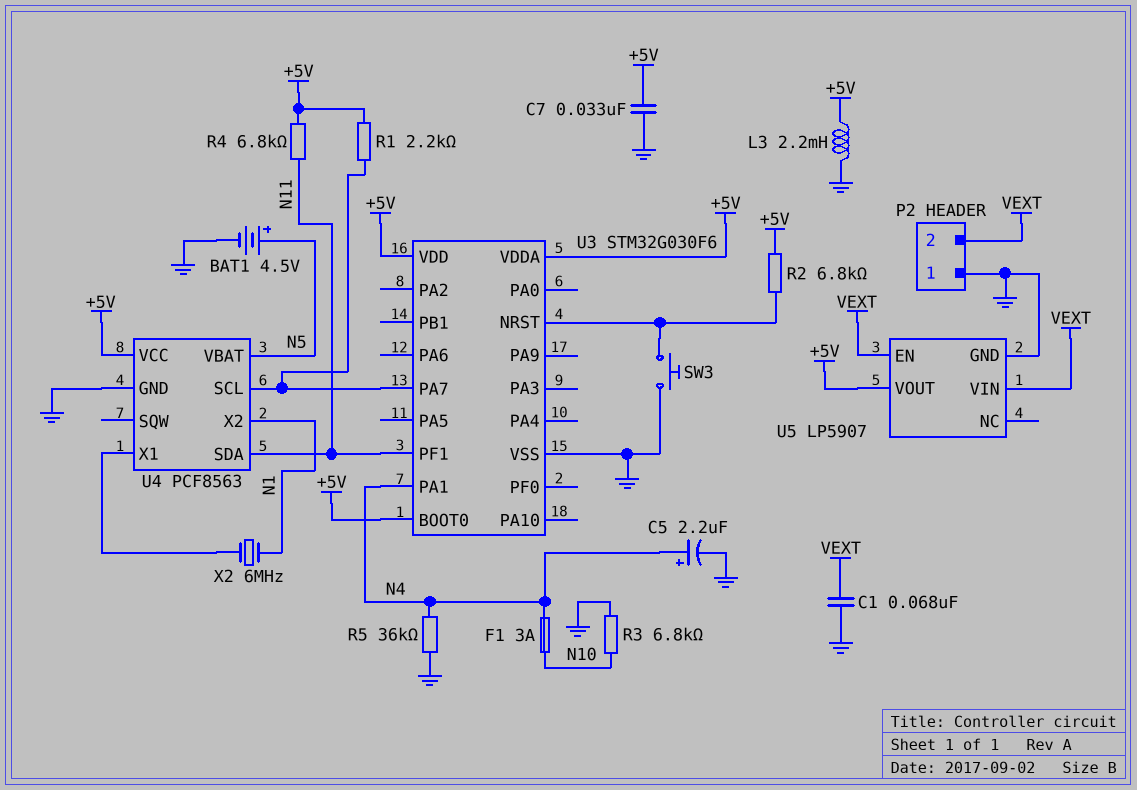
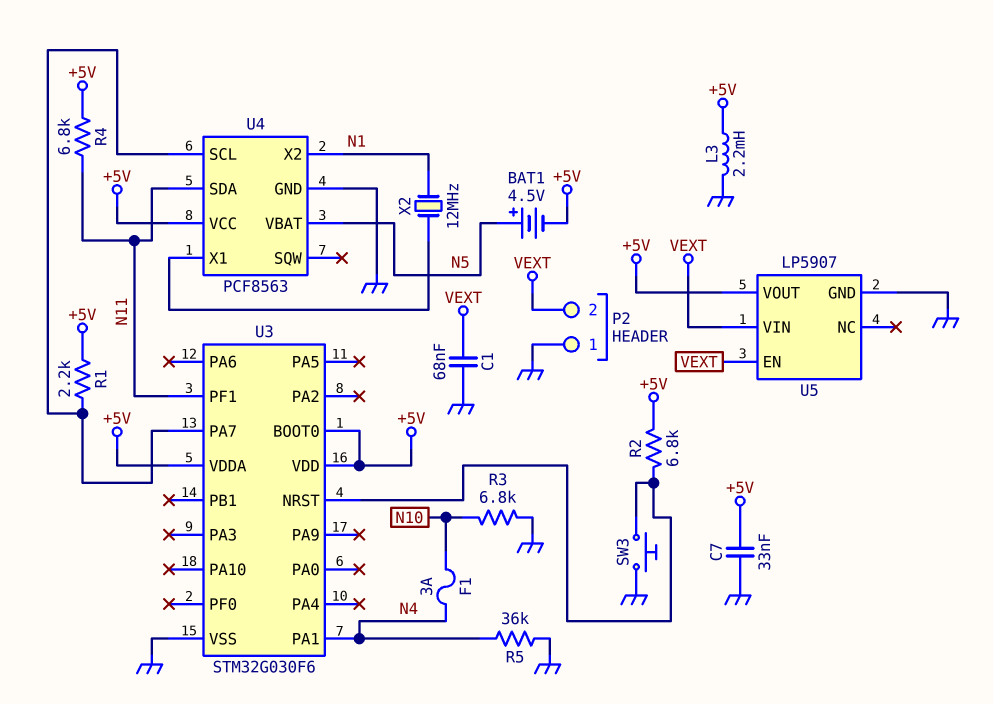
BAT1: 4.5V (plus N5, minus GND) -> 4.5V (plus N5, minus +5V)
C5: 2.2uF (plus N4, minus GND) -> none
X2: 6MHz (N1, U4/X1) -> 12MHz (N1, U4/X1)

